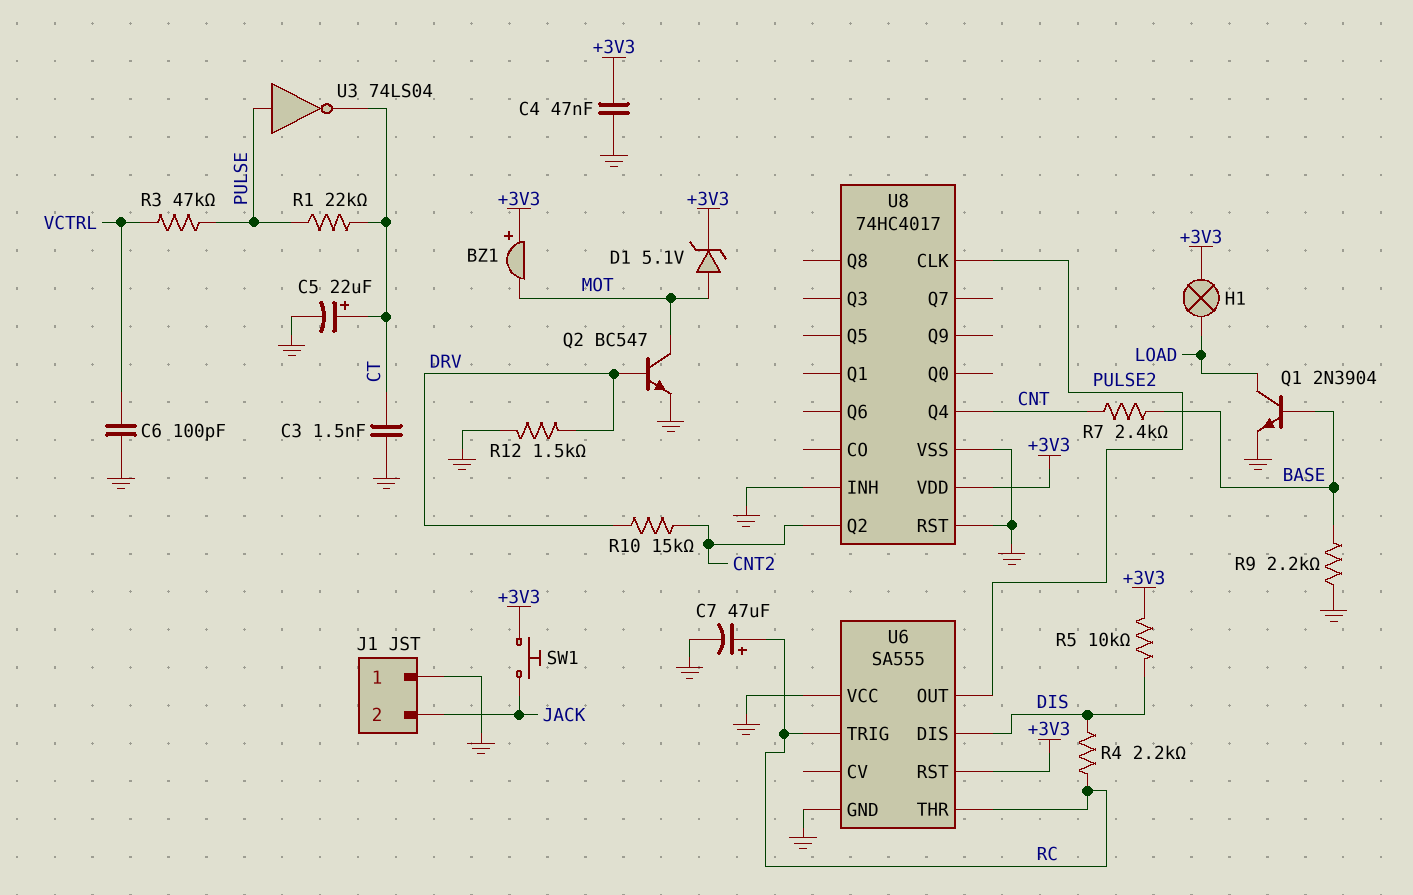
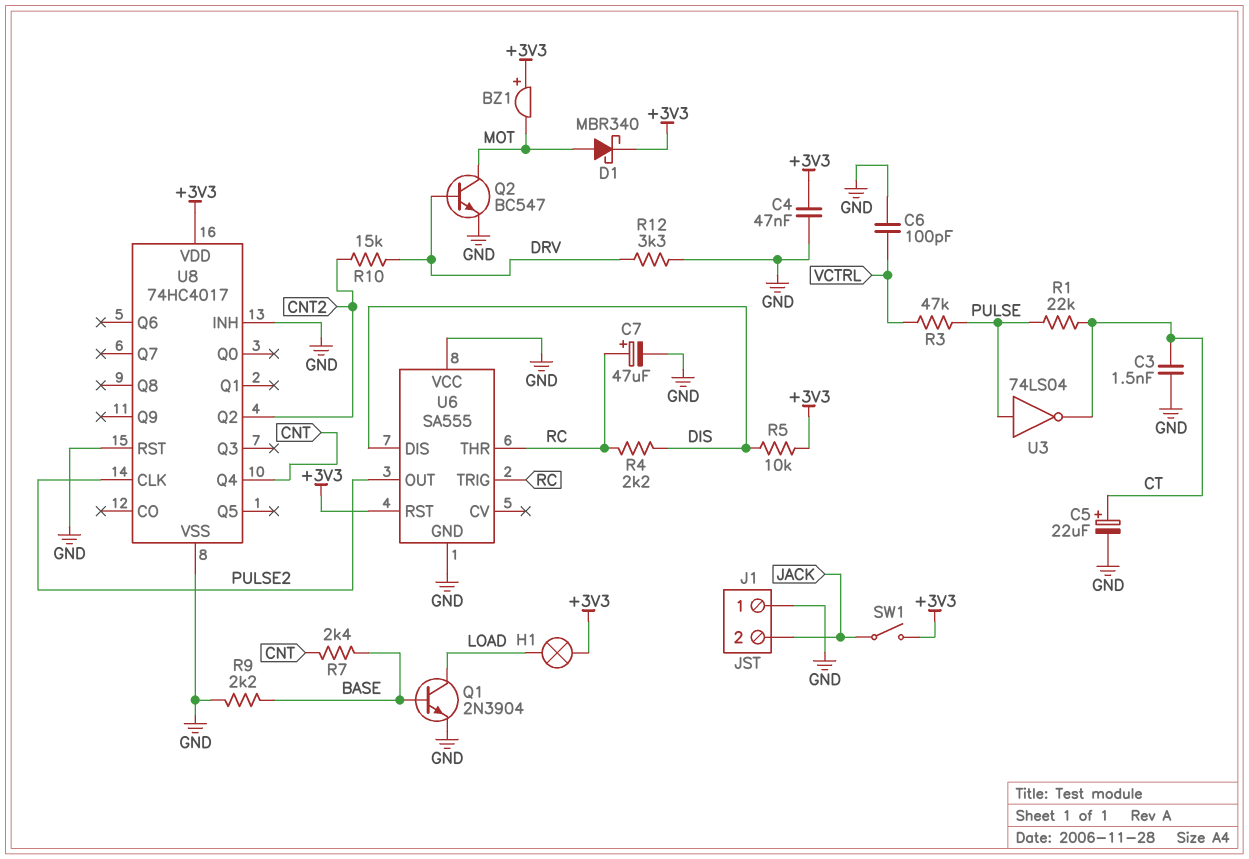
D1: zener 5.1V (A MOT, K +3V3) -> schottky MBR340 (A MOT, K +3V3)
R12: 1.5k (DRV, GND) -> 3.3k (DRV, GND)
SW1: button (+3V3, JACK) -> switch (+3V3, JACK)

